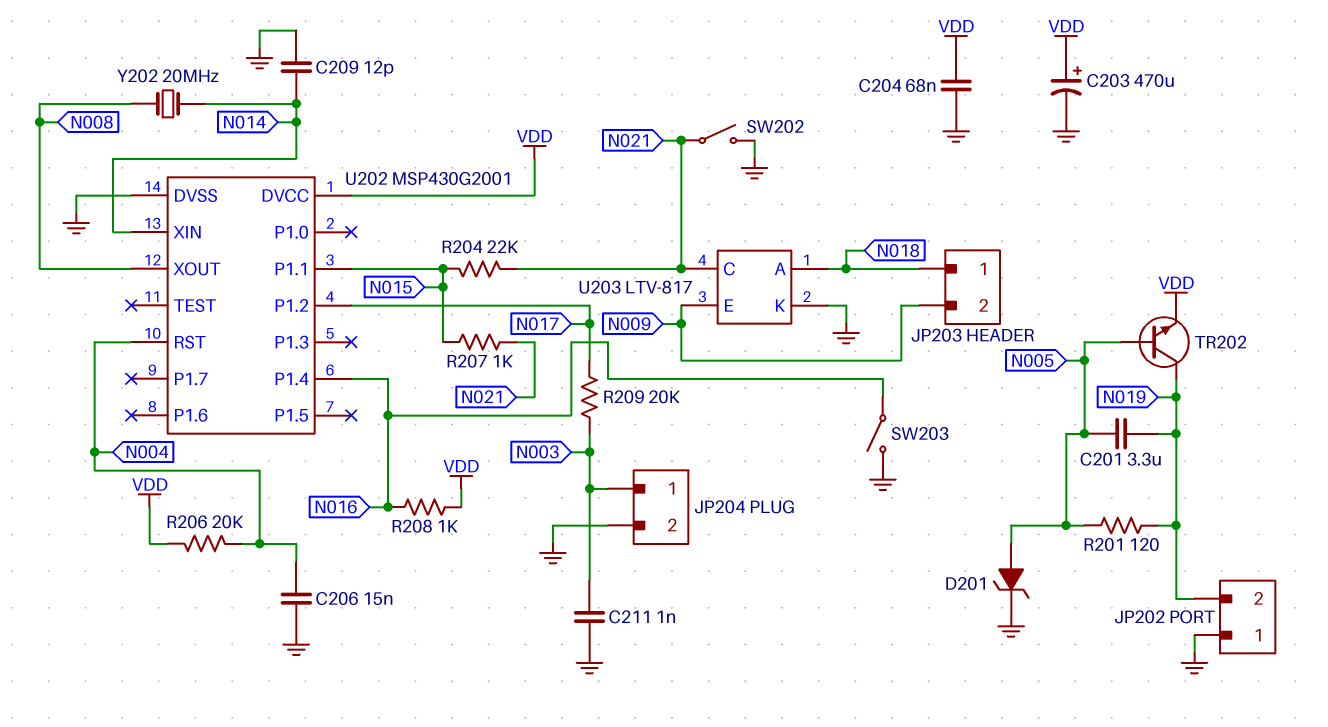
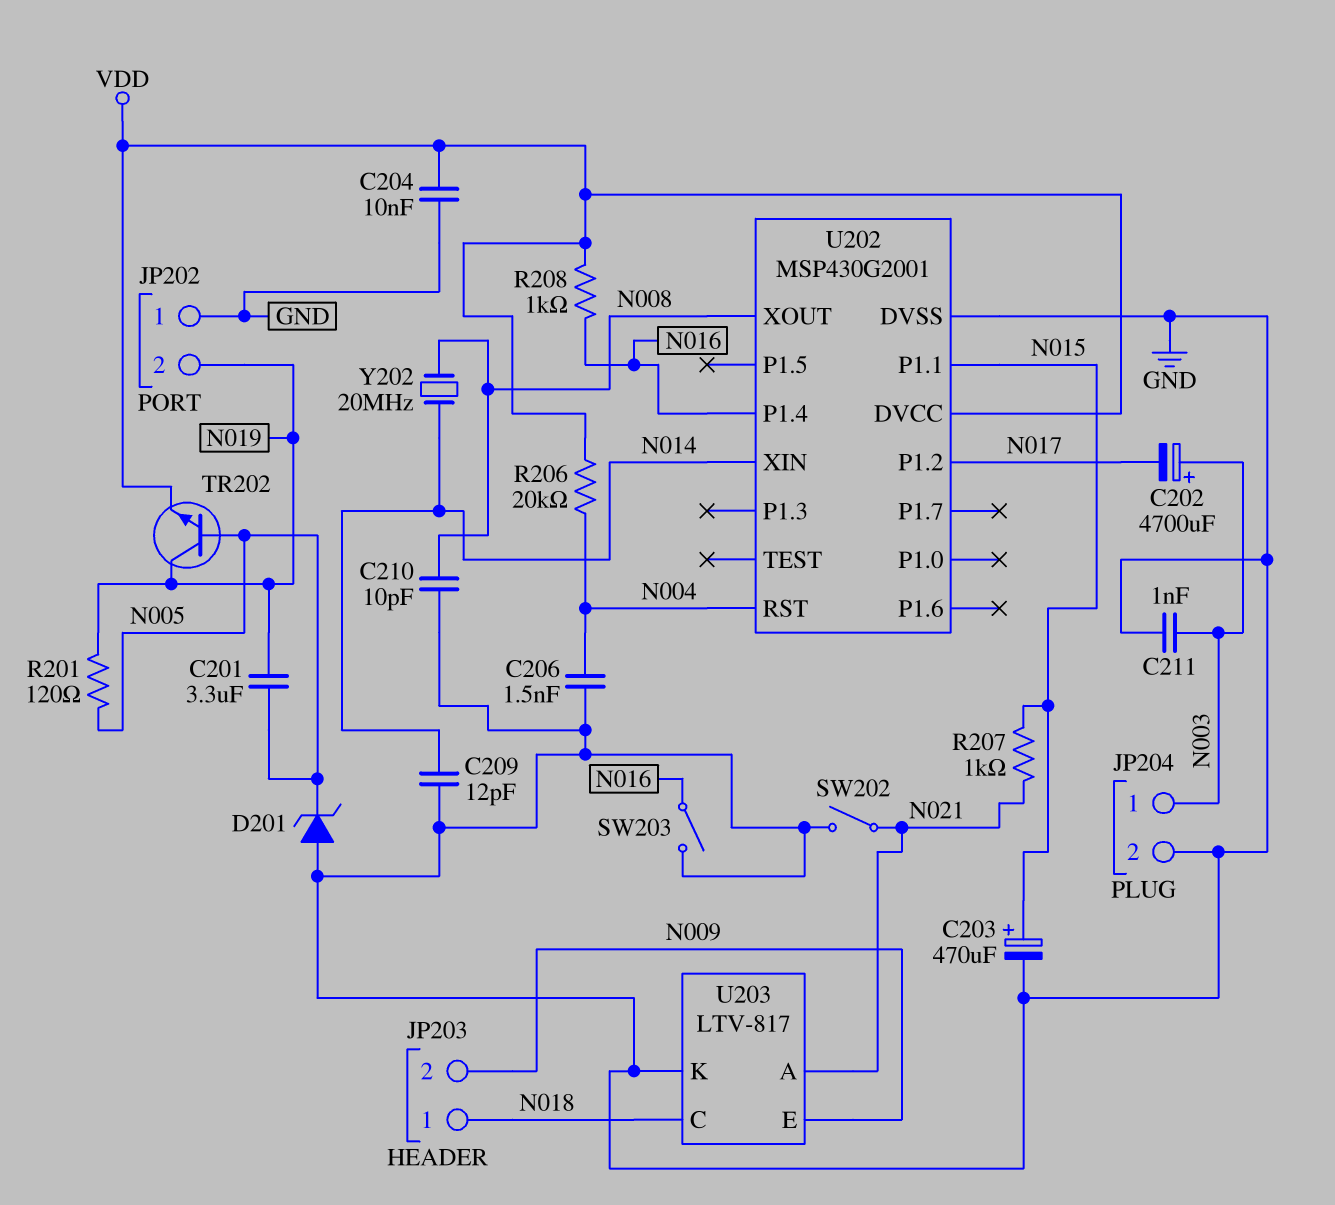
C202: none -> 4700uF (plus N003, minus N017)
C203: 470uF (plus VDD, minus GND) -> 470uF (plus N015, minus GND)
C204: 68nF (GND, VDD) -> 10nF (GND, VDD)
C206: 15nF (GND, N004) -> 1.5nF (GND, N004)
C210: none -> 10pF (GND, N008)
D201: zener (A N005, K GND) -> zener (A GND, K N005)
R204: 22k (N015, N021) -> none
R209: 20k (N003, N017) -> none
U203 pin A: N018 -> N021
U203 pin C: N021 -> N018

